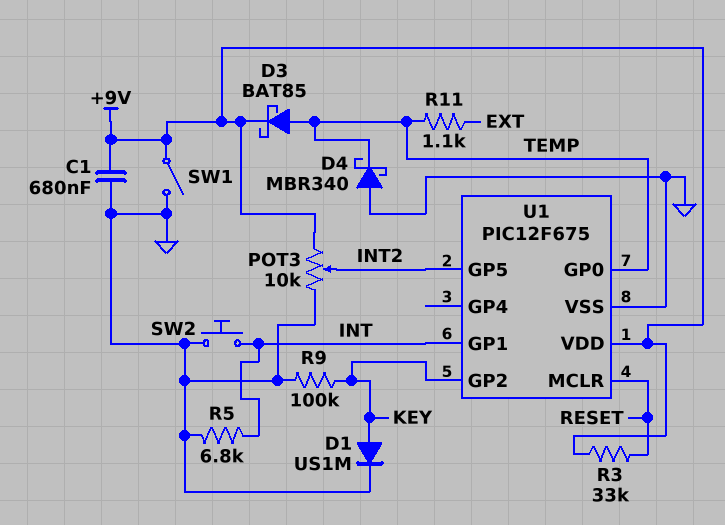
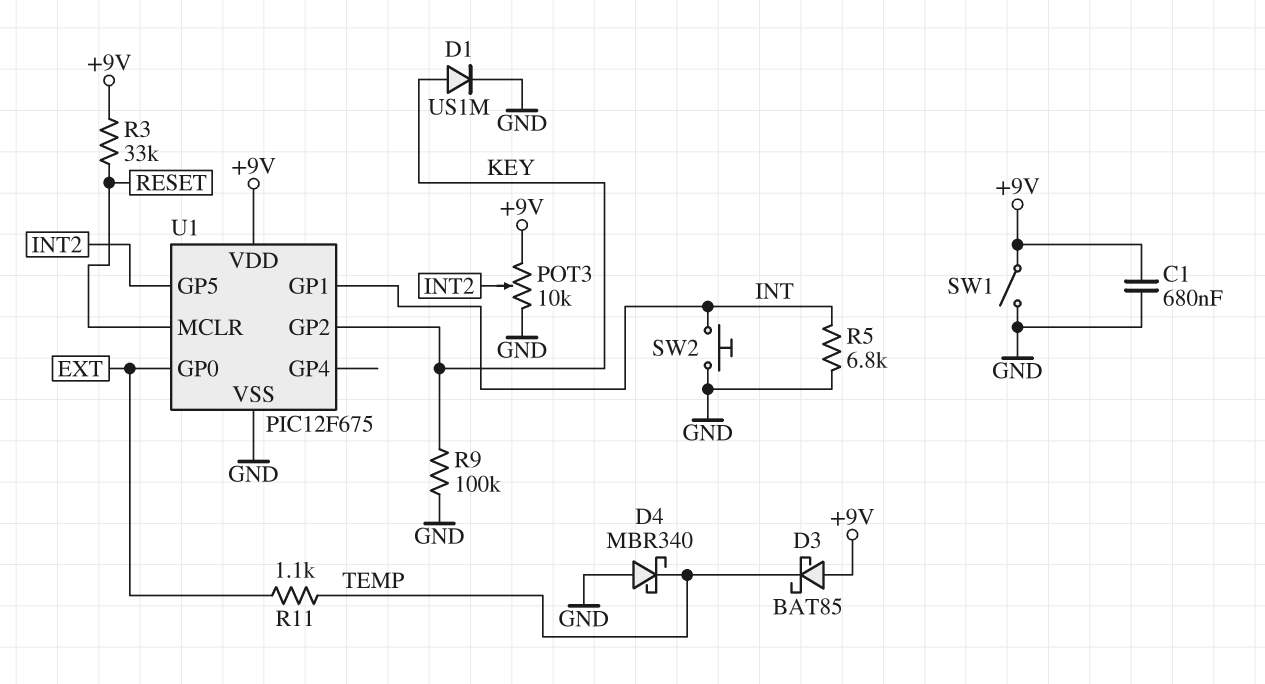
D3: schottky BAT85 (A TEMP, K +9V) -> schottky BAT85 (A +9V, K TEMP)
U1 pin GP0: TEMP -> EXT

